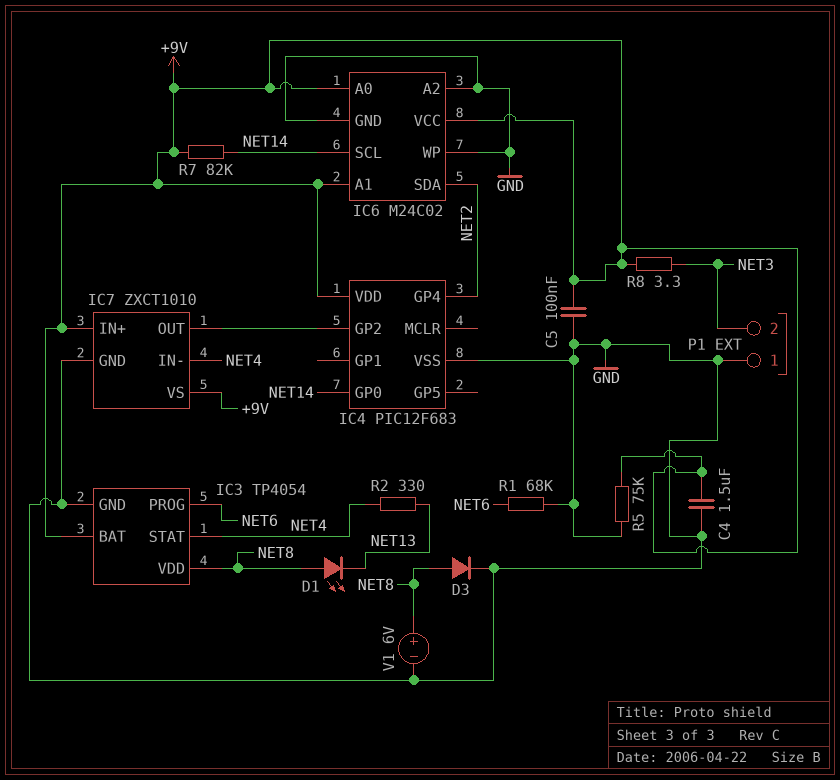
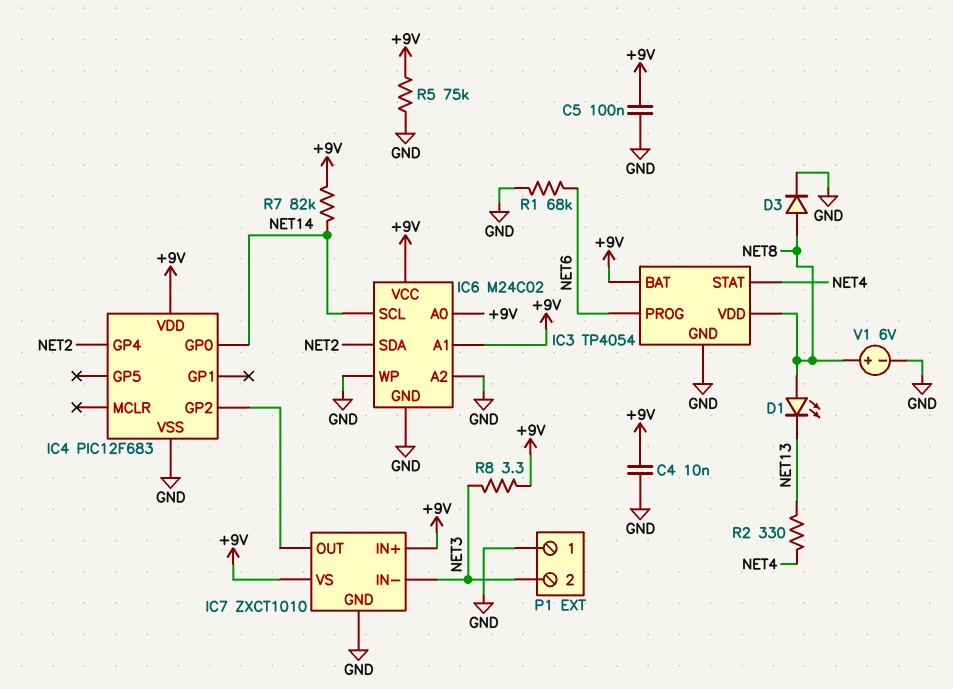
C4: 1.5uF (+9V, GND) -> 10nF (+9V, GND)
IC7 pin IN-: NET4 -> NET3

